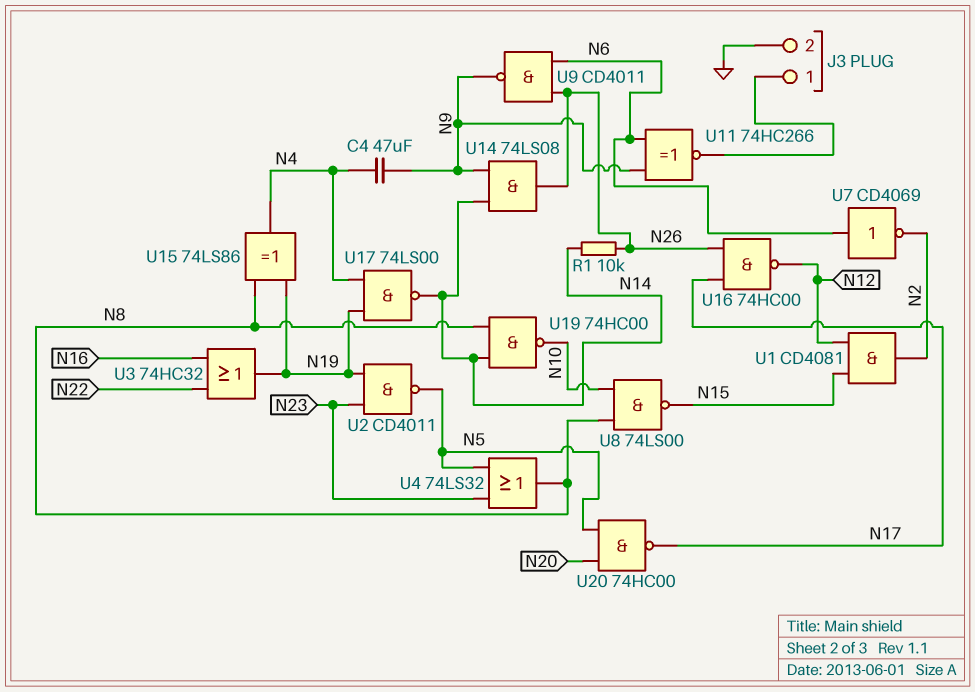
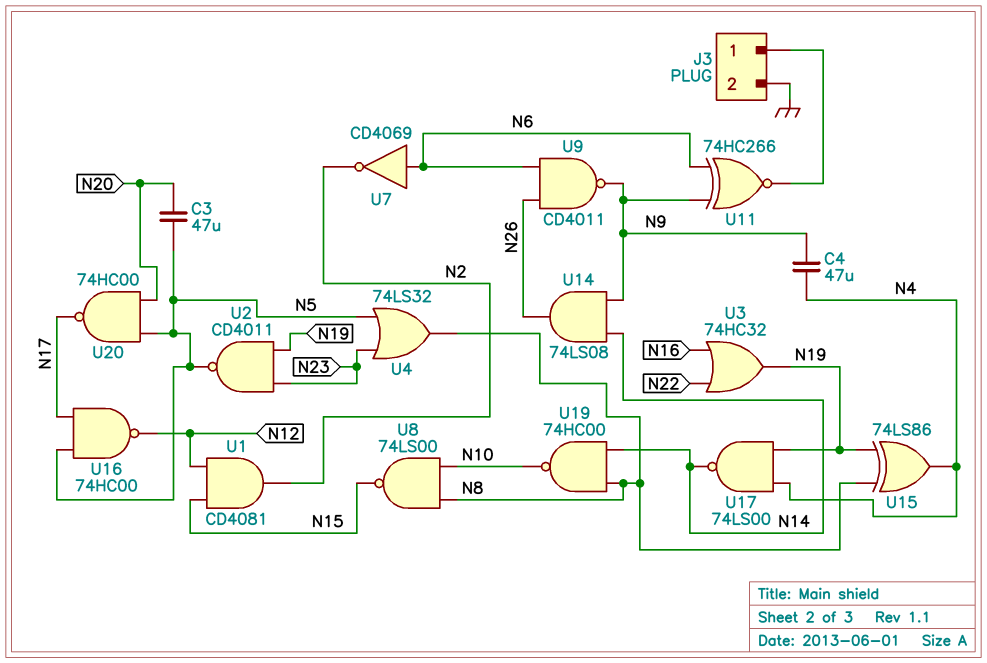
C3: none -> 47uF (N5, N20)
R1: 10k (N14, N26) -> none
U16: NAND 74HC00 (in N17, in N26, out N12) -> NAND 74HC00 (in N5, in N17, out N12)

